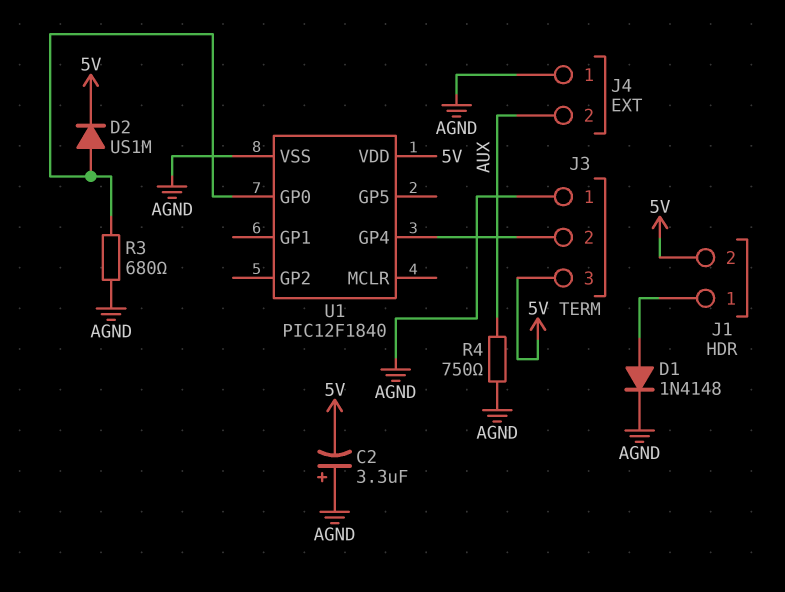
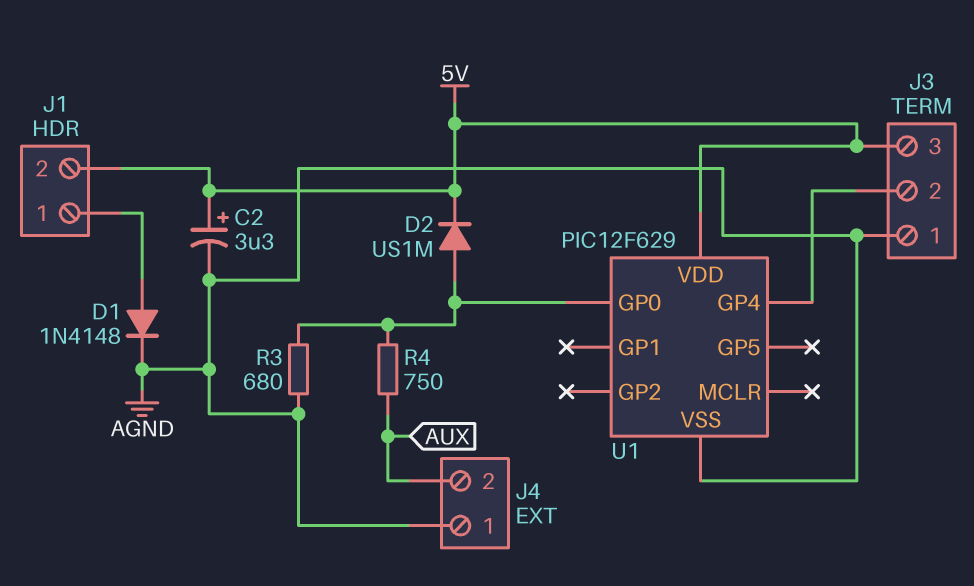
C2: 3.3uF (plus AGND, minus 5V) -> 3.3uF (plus 5V, minus AGND)
R4: 750 (AGND, AUX) -> 750 (AUX, U1/GP0)
U1: PIC12F1840 -> PIC12F629

